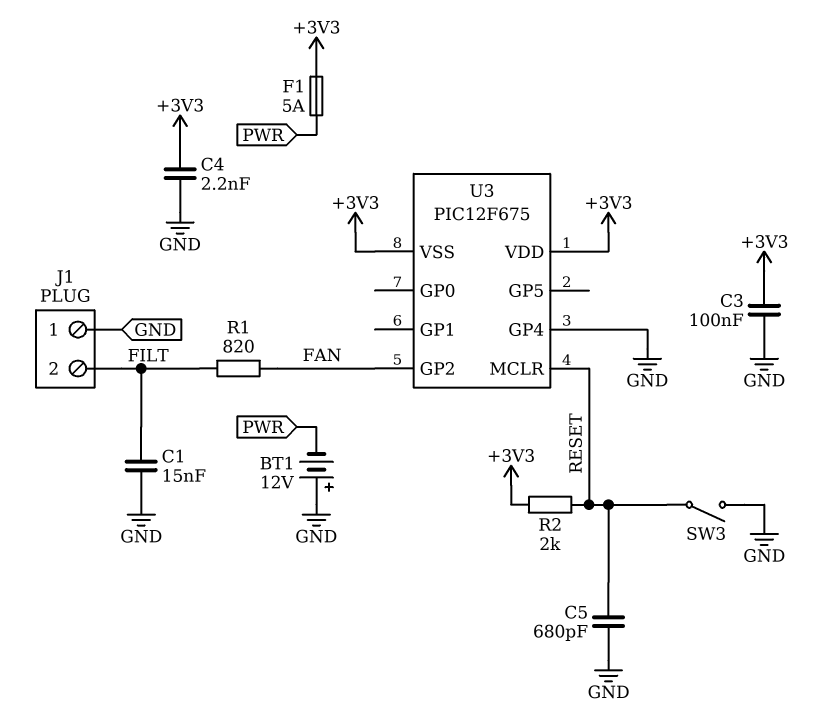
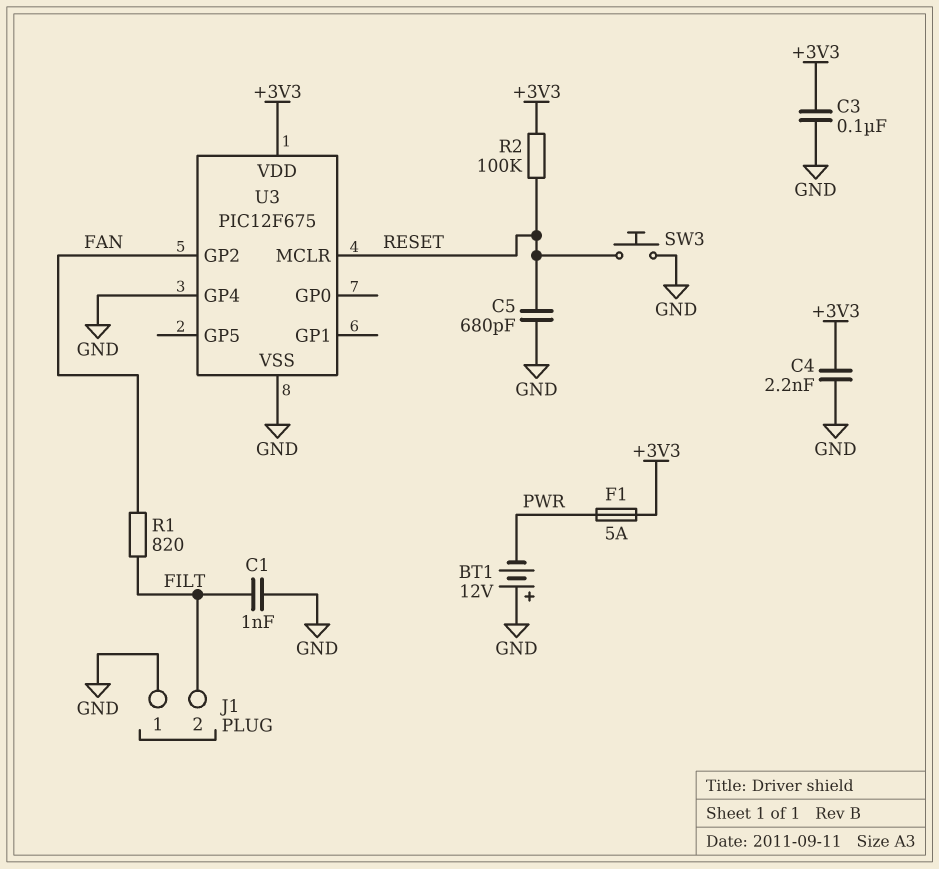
C1: 15nF (FILT, GND) -> 1nF (FILT, GND)
R2: 2k (+3V3, RESET) -> 100k (+3V3, RESET)
SW3: switch (GND, RESET) -> button (GND, RESET)
U3 pin VSS: +3V3 -> GND

